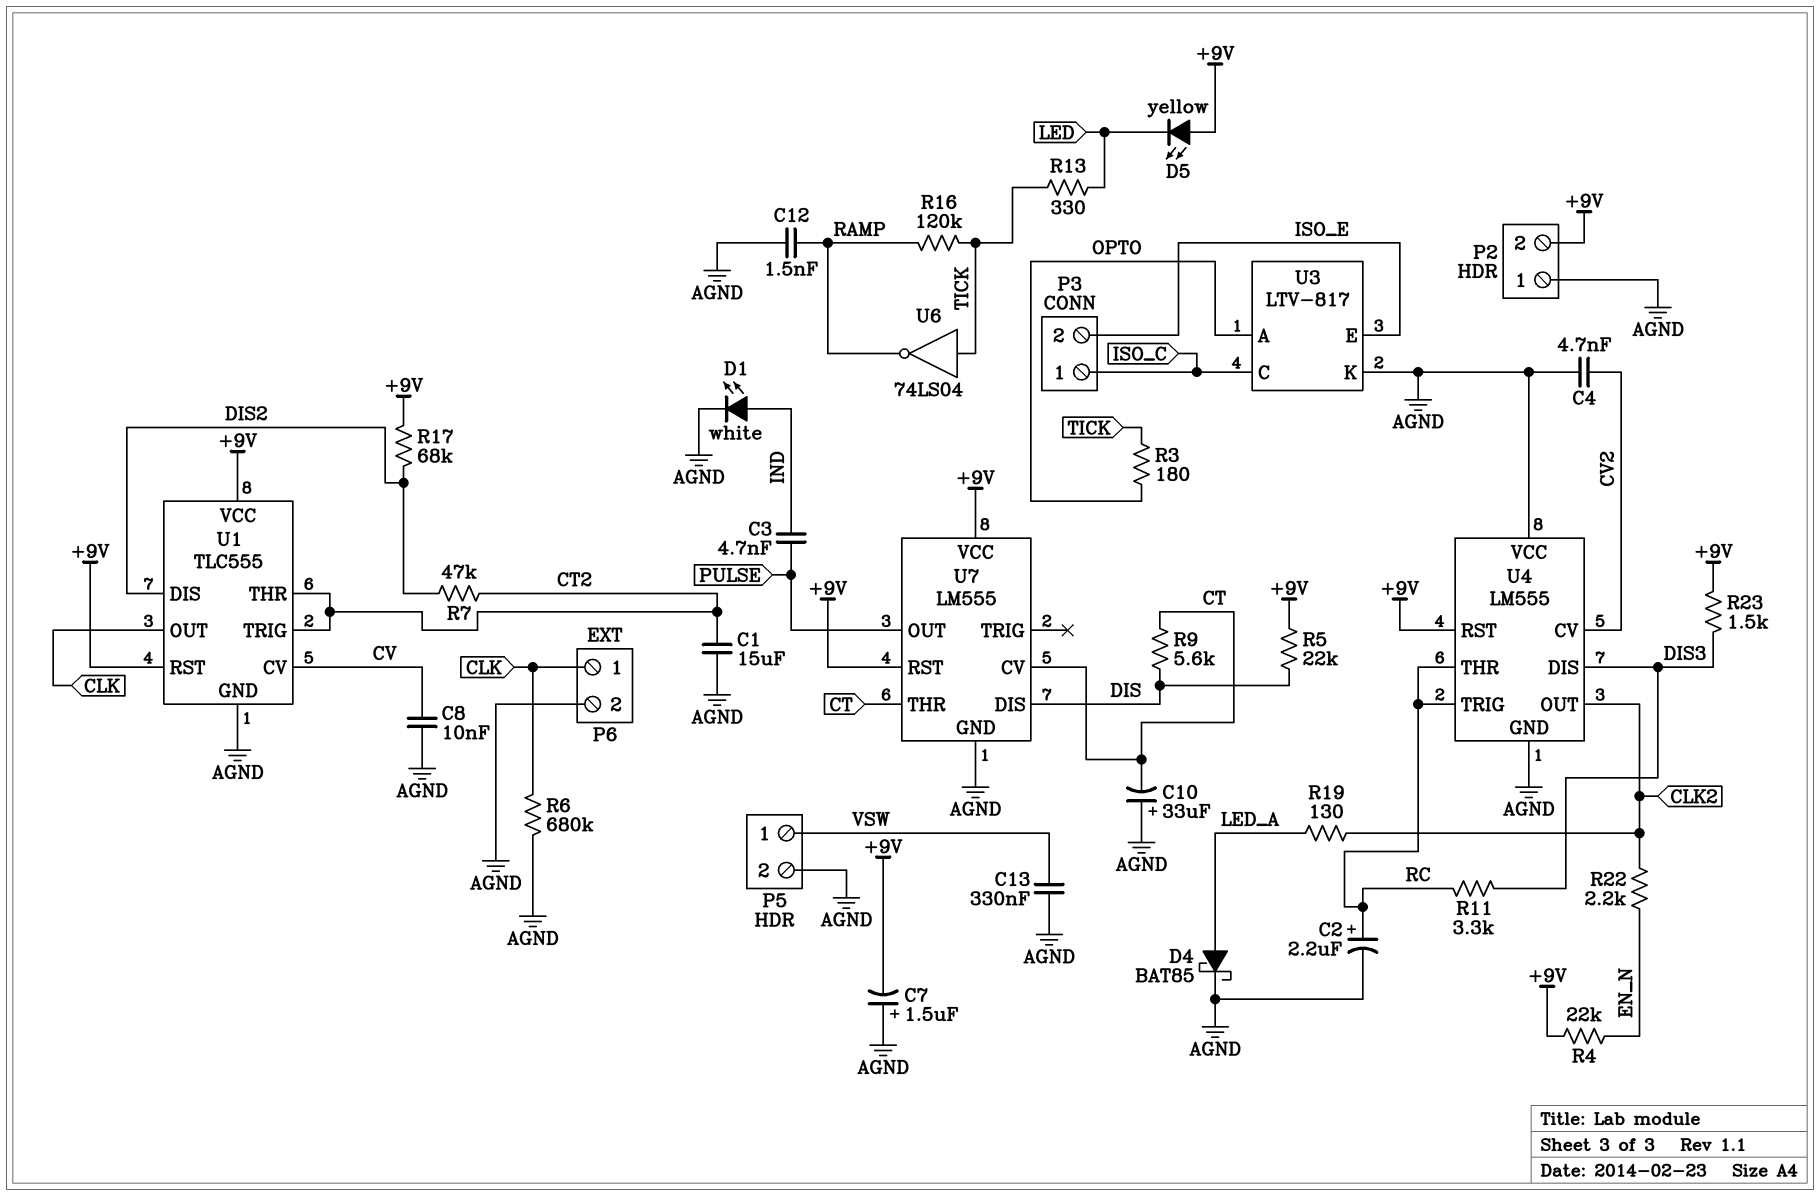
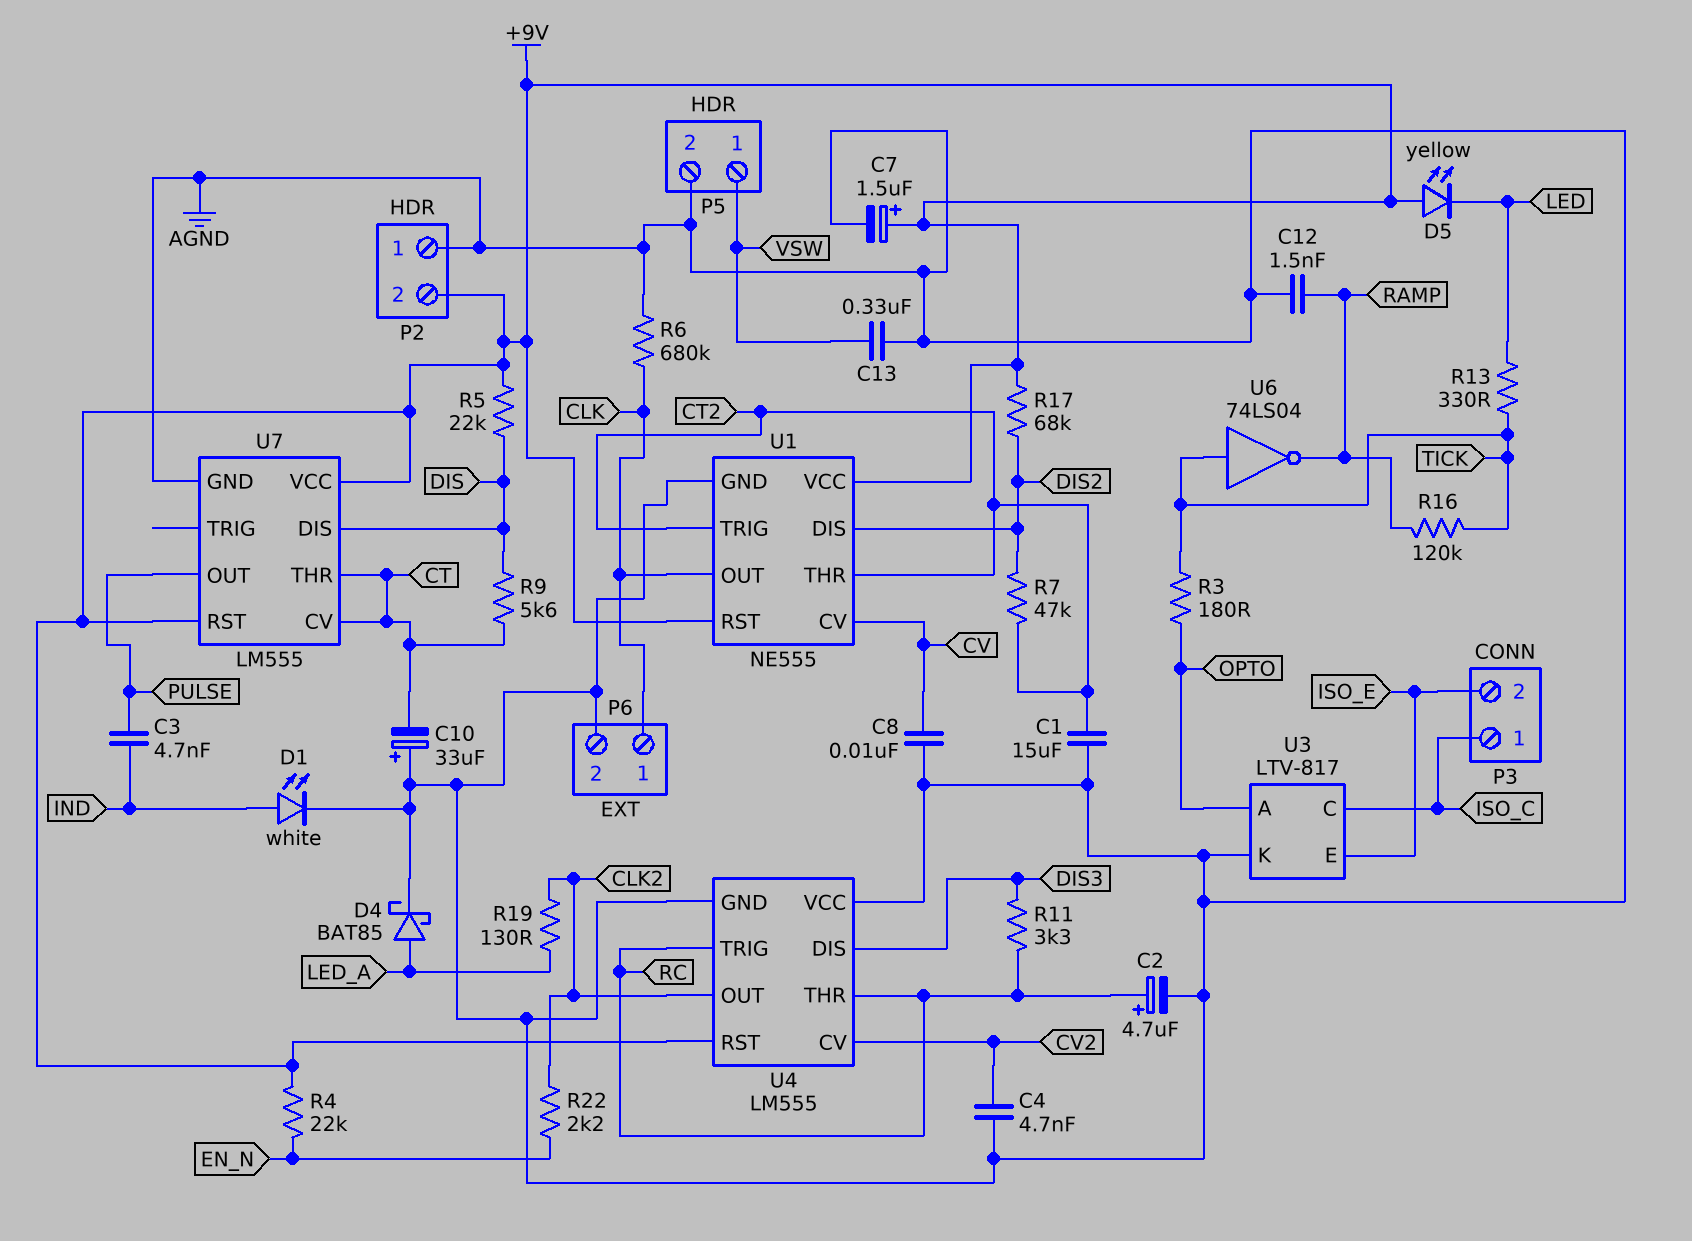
C2: 2.2uF (plus RC, minus AGND) -> 4.7uF (plus RC, minus AGND)
C7: 1.5uF (plus AGND, minus +9V) -> 1.5uF (plus +9V, minus AGND)
R23: 1.5k (+9V, DIS3) -> none
U1: TLC555 -> NE555

